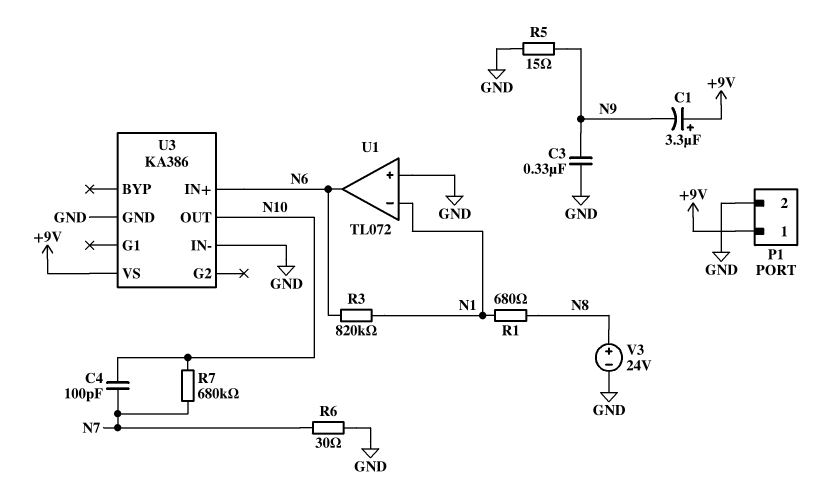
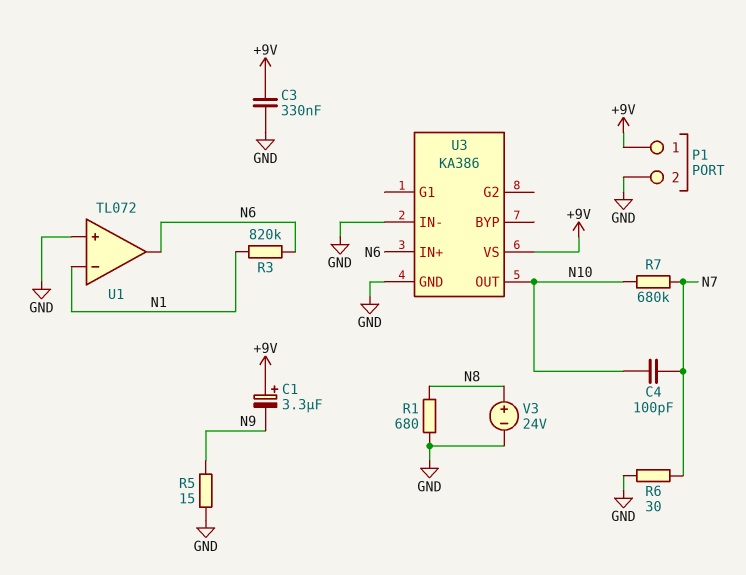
C3: 330nF (GND, N9) -> 330nF (+9V, GND)
R1: 680 (N1, N8) -> 680 (GND, N8)

